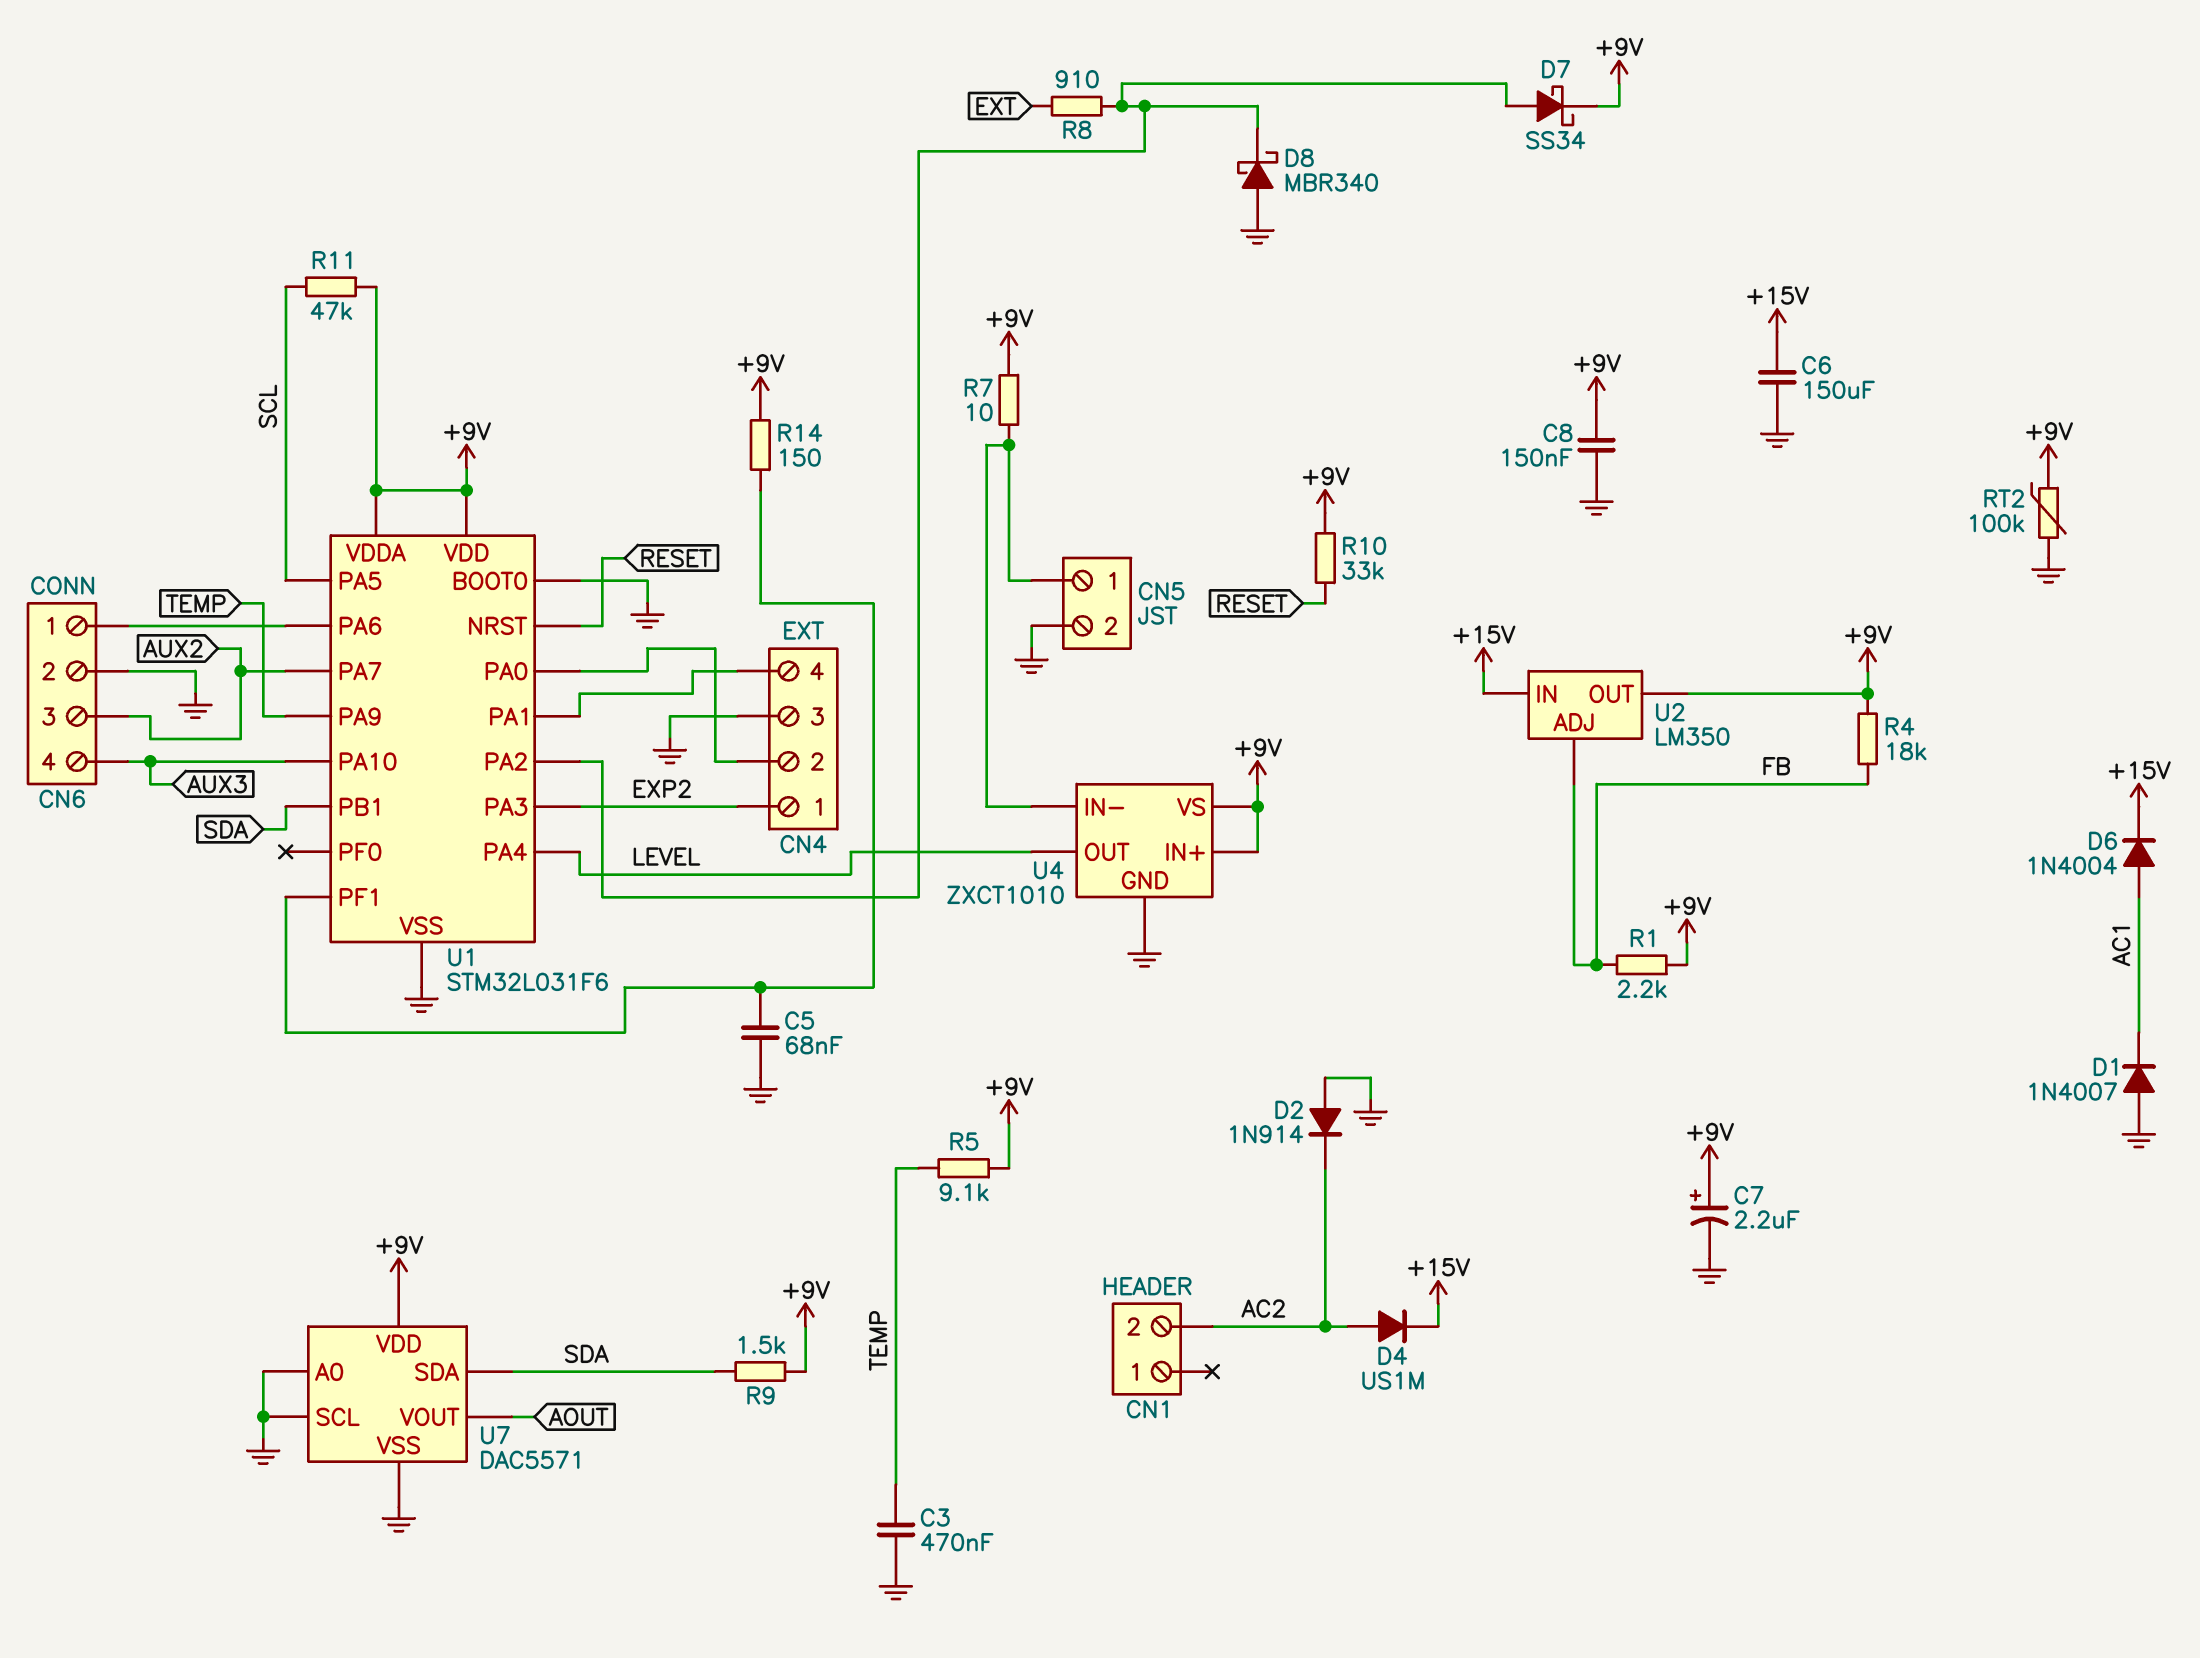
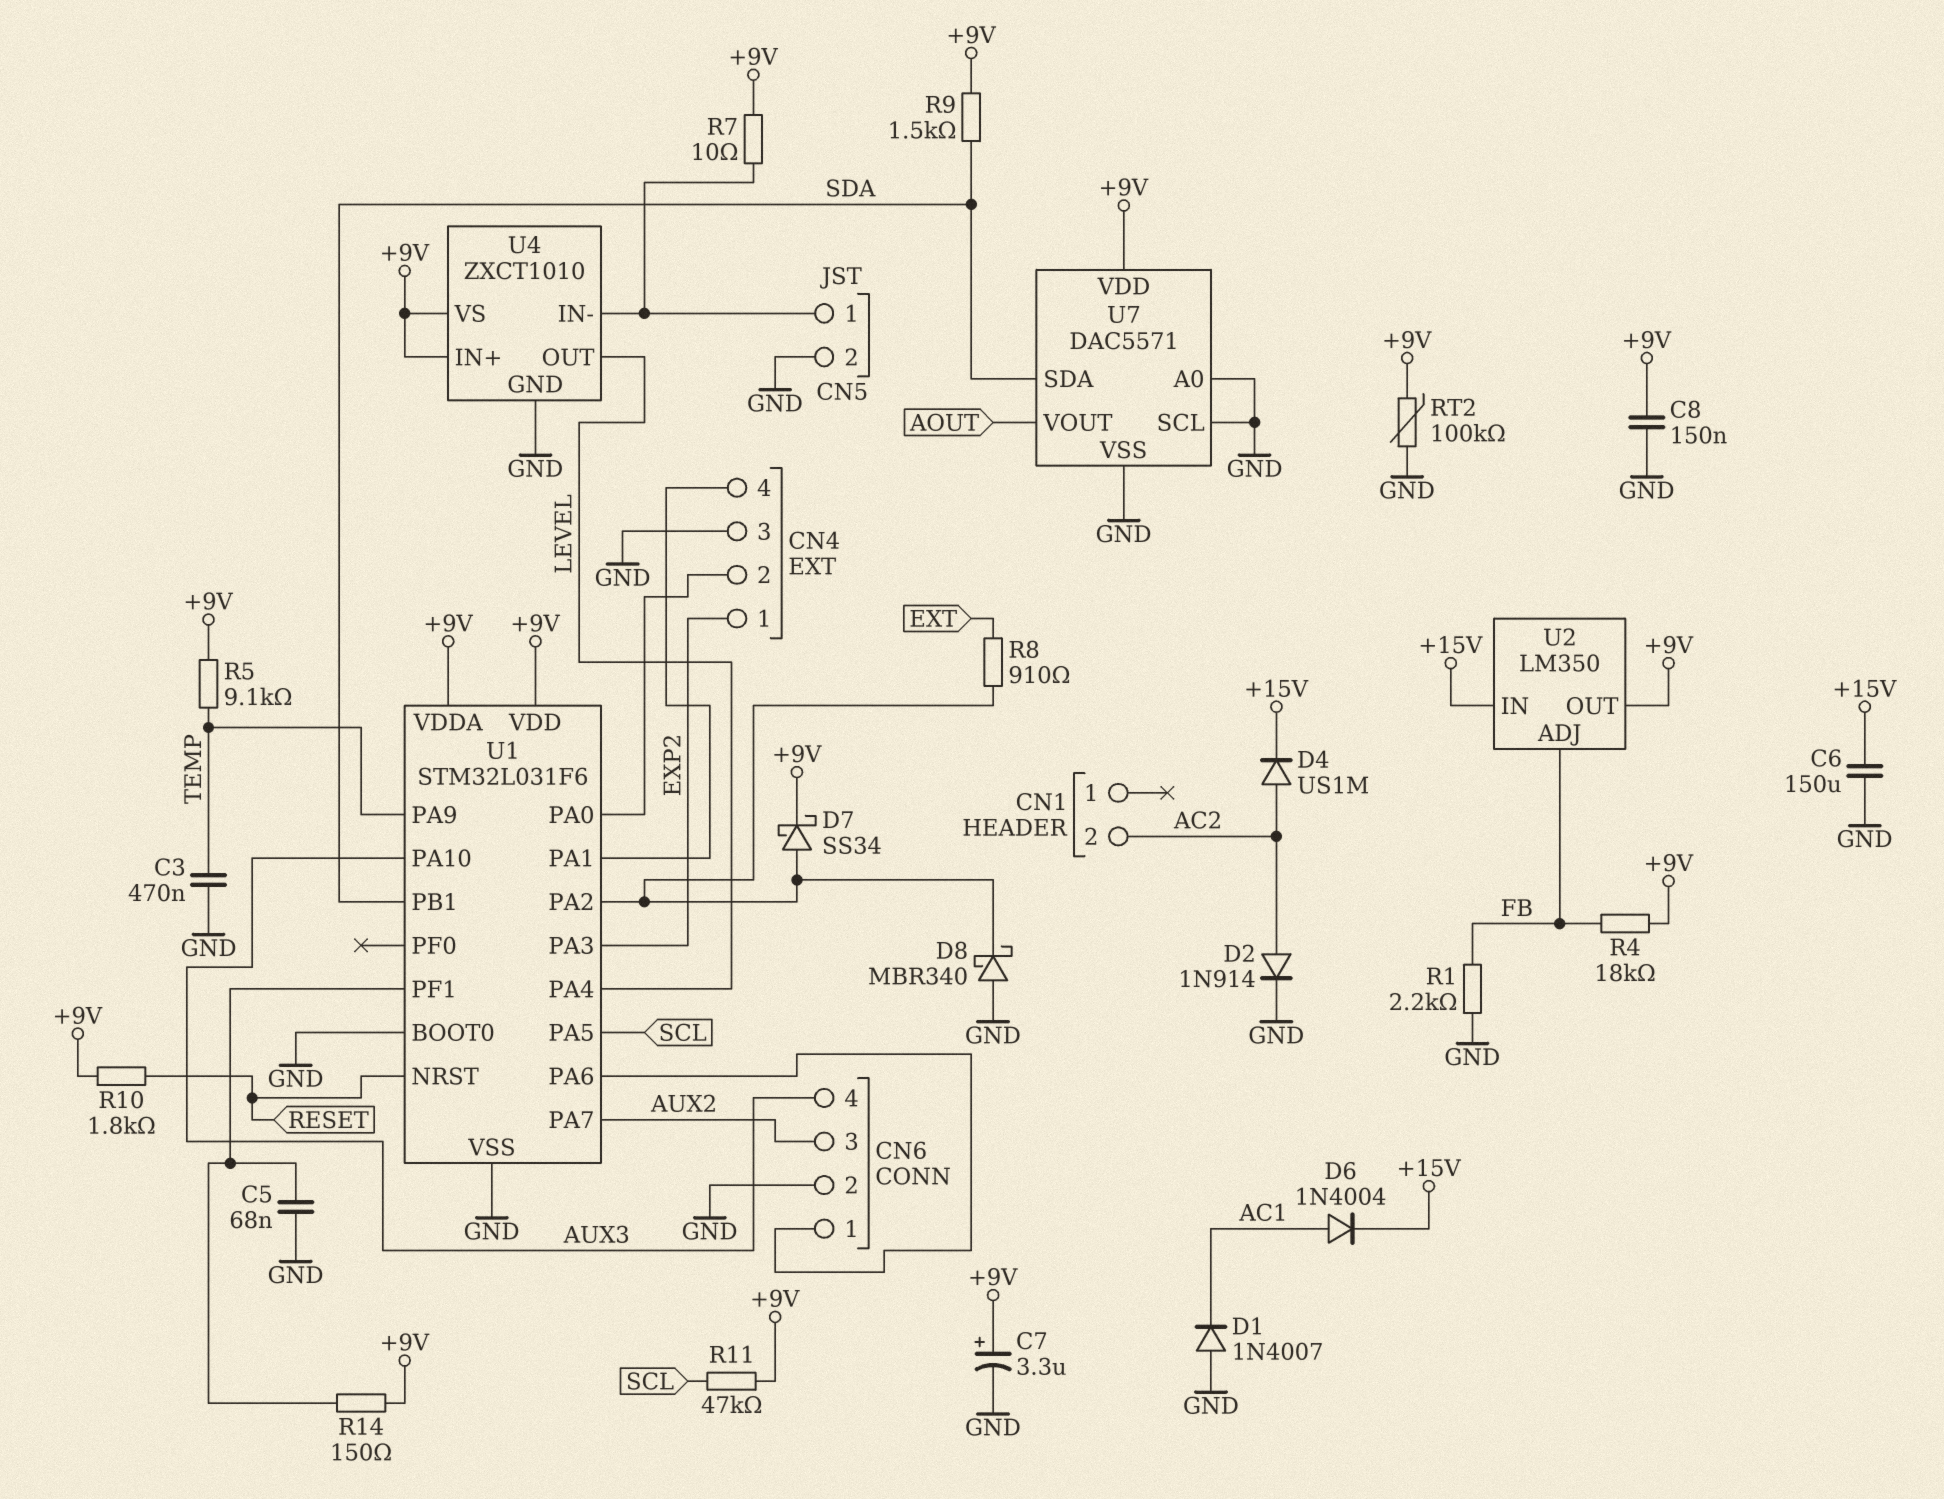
C7: 2.2uF (plus +9V, minus GND) -> 3.3uF (plus +9V, minus GND)
D2: diode 1N914 (A GND, K AC2) -> diode 1N914 (A AC2, K GND)
R1: 2.2k (+9V, FB) -> 2.2k (FB, GND)
R10: 33k (+9V, RESET) -> 1.8k (+9V, RESET)

